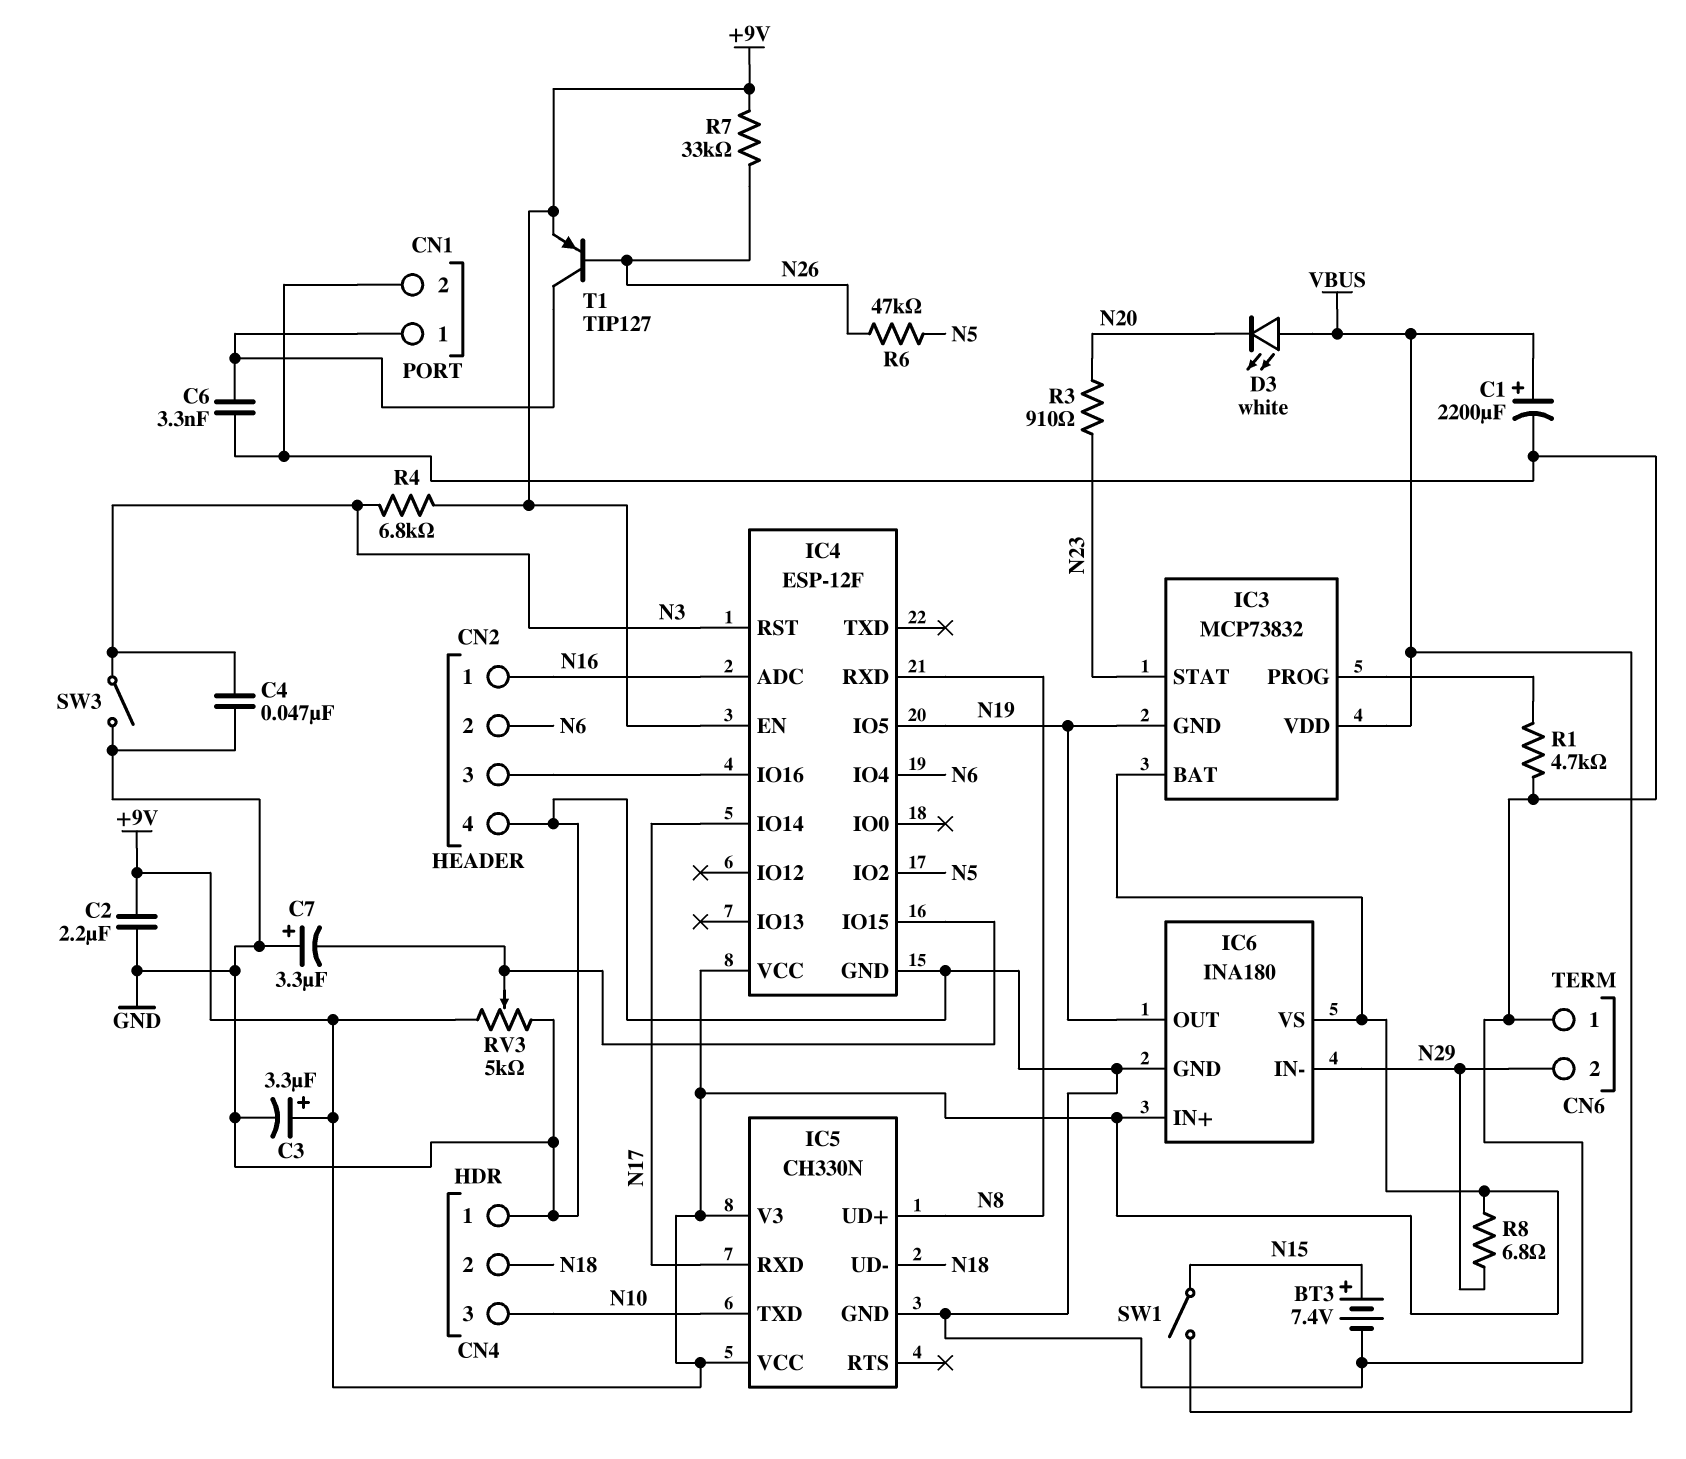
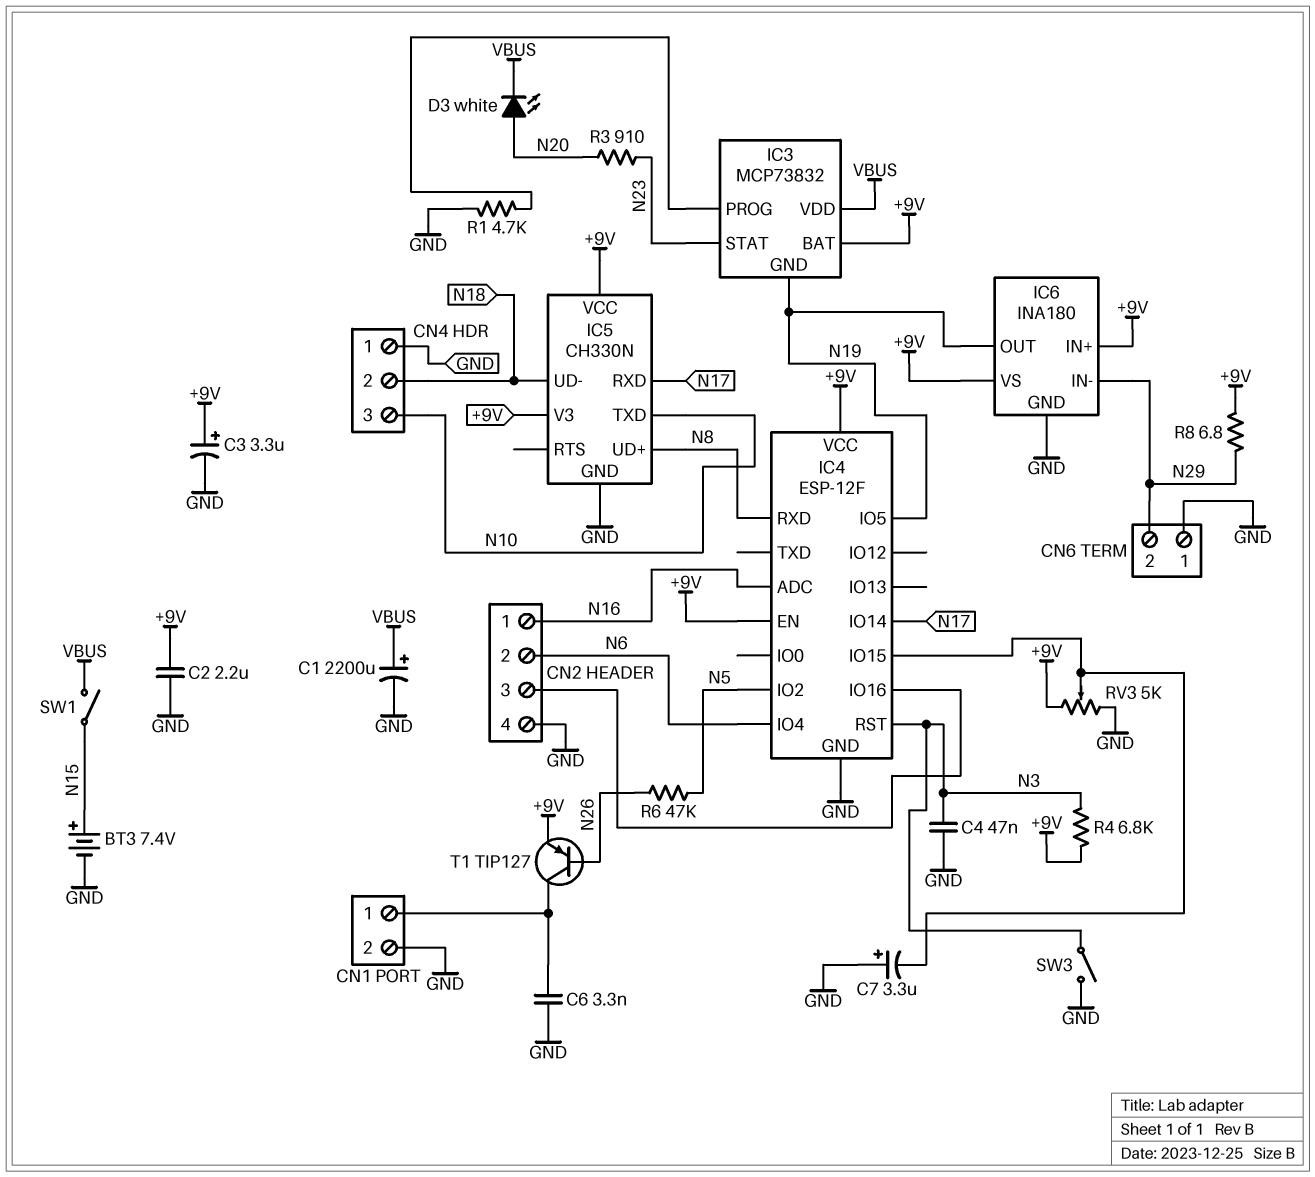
D3: LED white (A VBUS, K N20) -> LED white (A N20, K VBUS)
R7: 33k (+9V, N26) -> none

